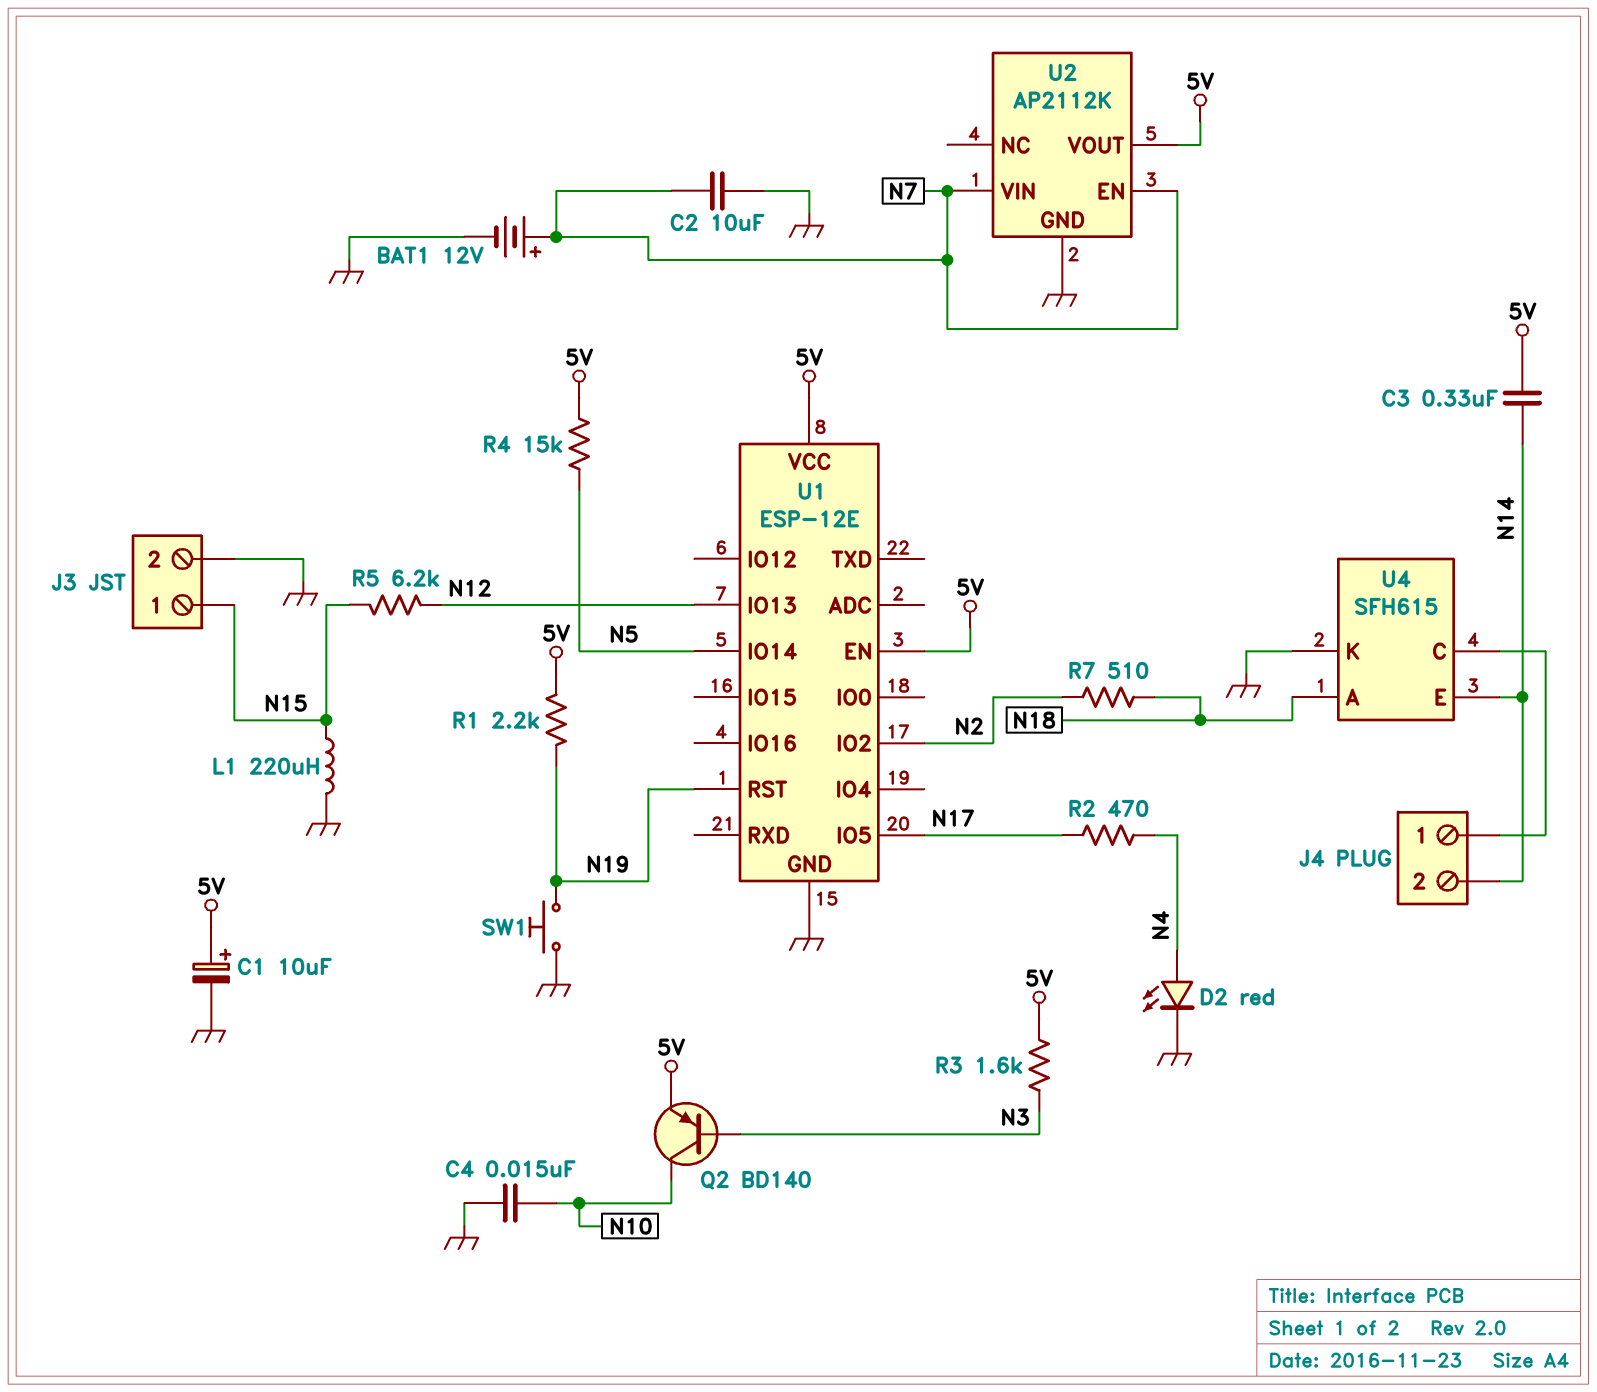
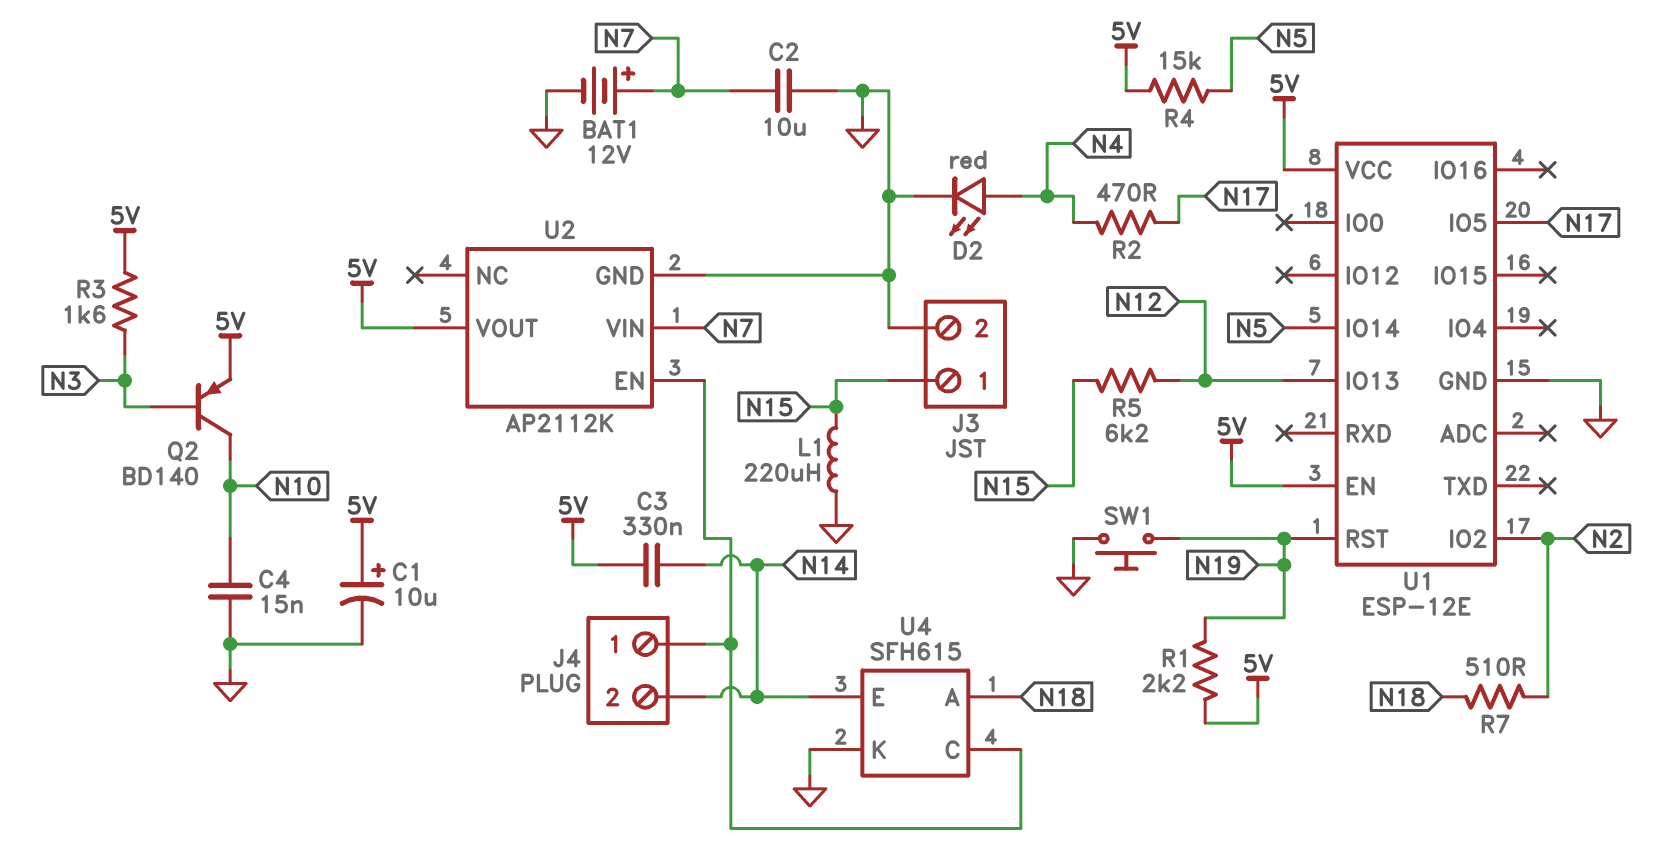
U2 pin EN: N7 -> J4/1

